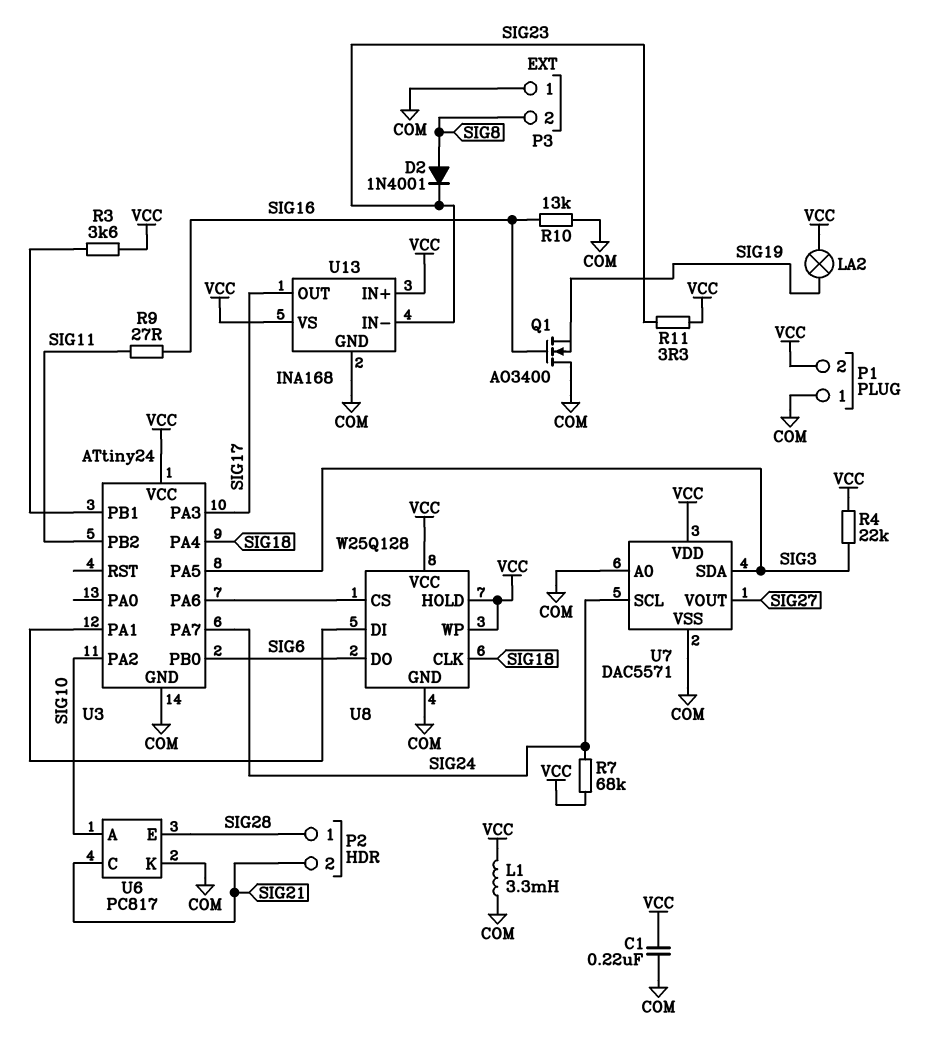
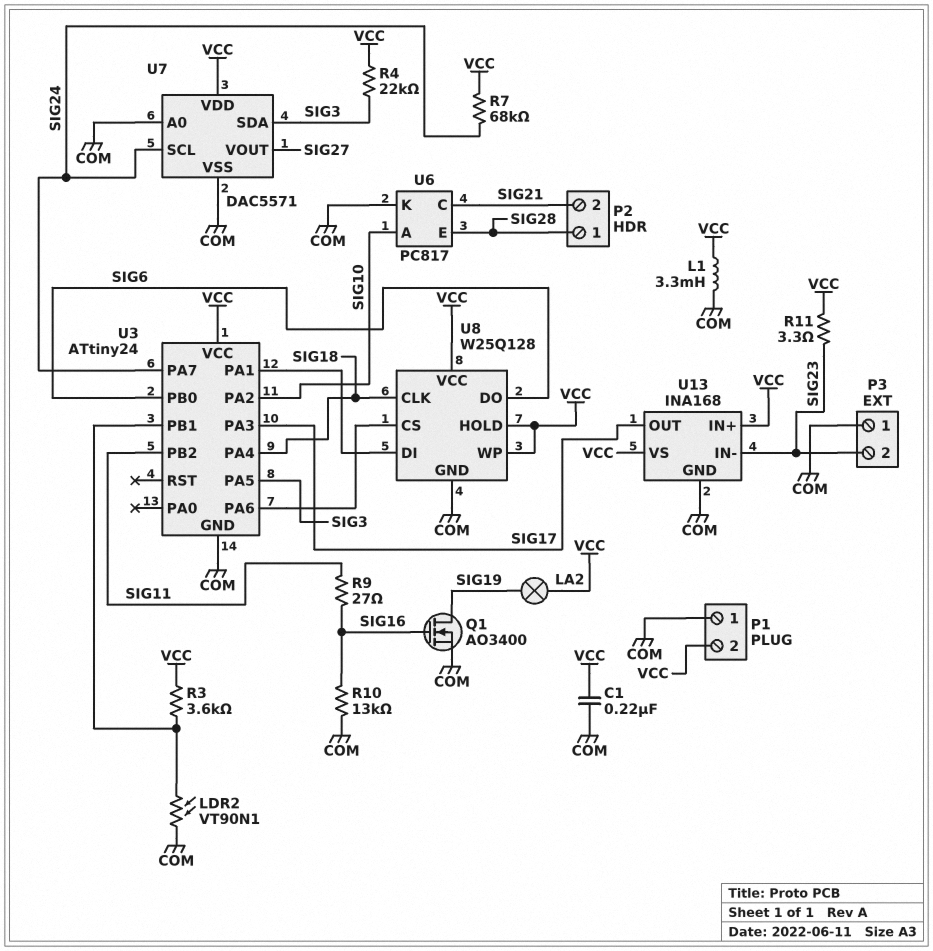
D2: diode 1N4001 (A SIG8, K SIG23) -> none
LDR2: none -> VT90N1 (COM, U3/PB1)
P3 pin 2: SIG8 -> SIG23
Q1: NMOS AO3400 (G SIG16, D COM, S SIG19) -> NMOS AO3400 (G SIG16, D SIG19, S COM)

